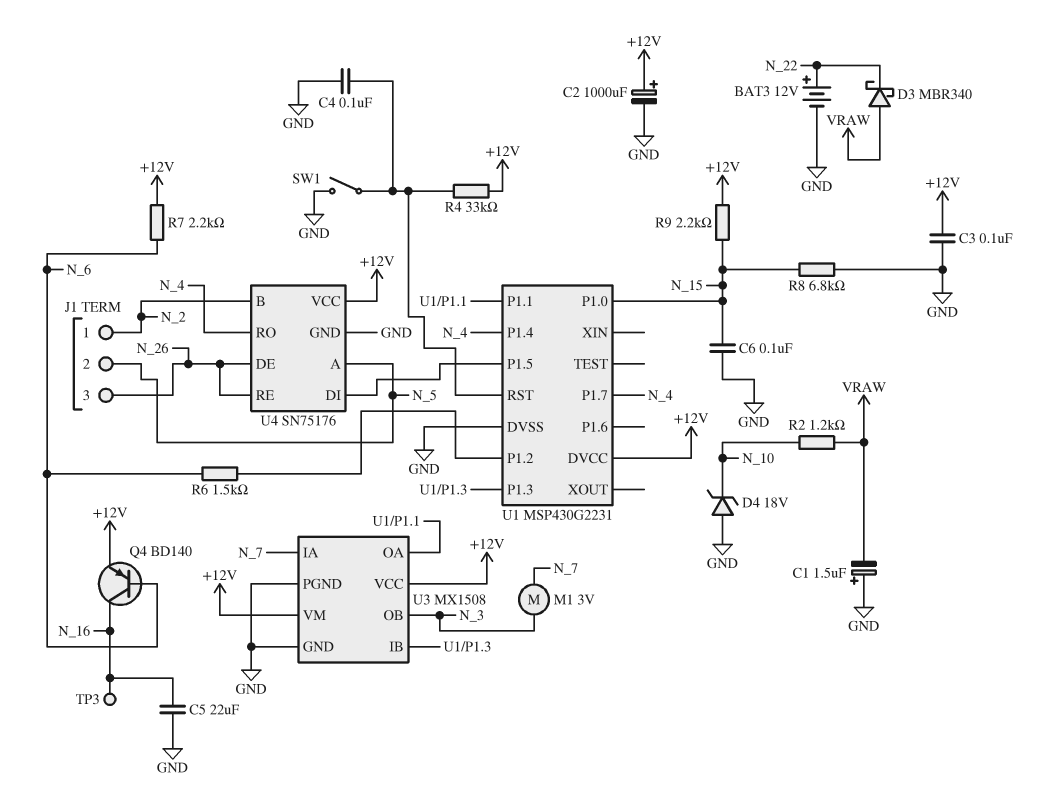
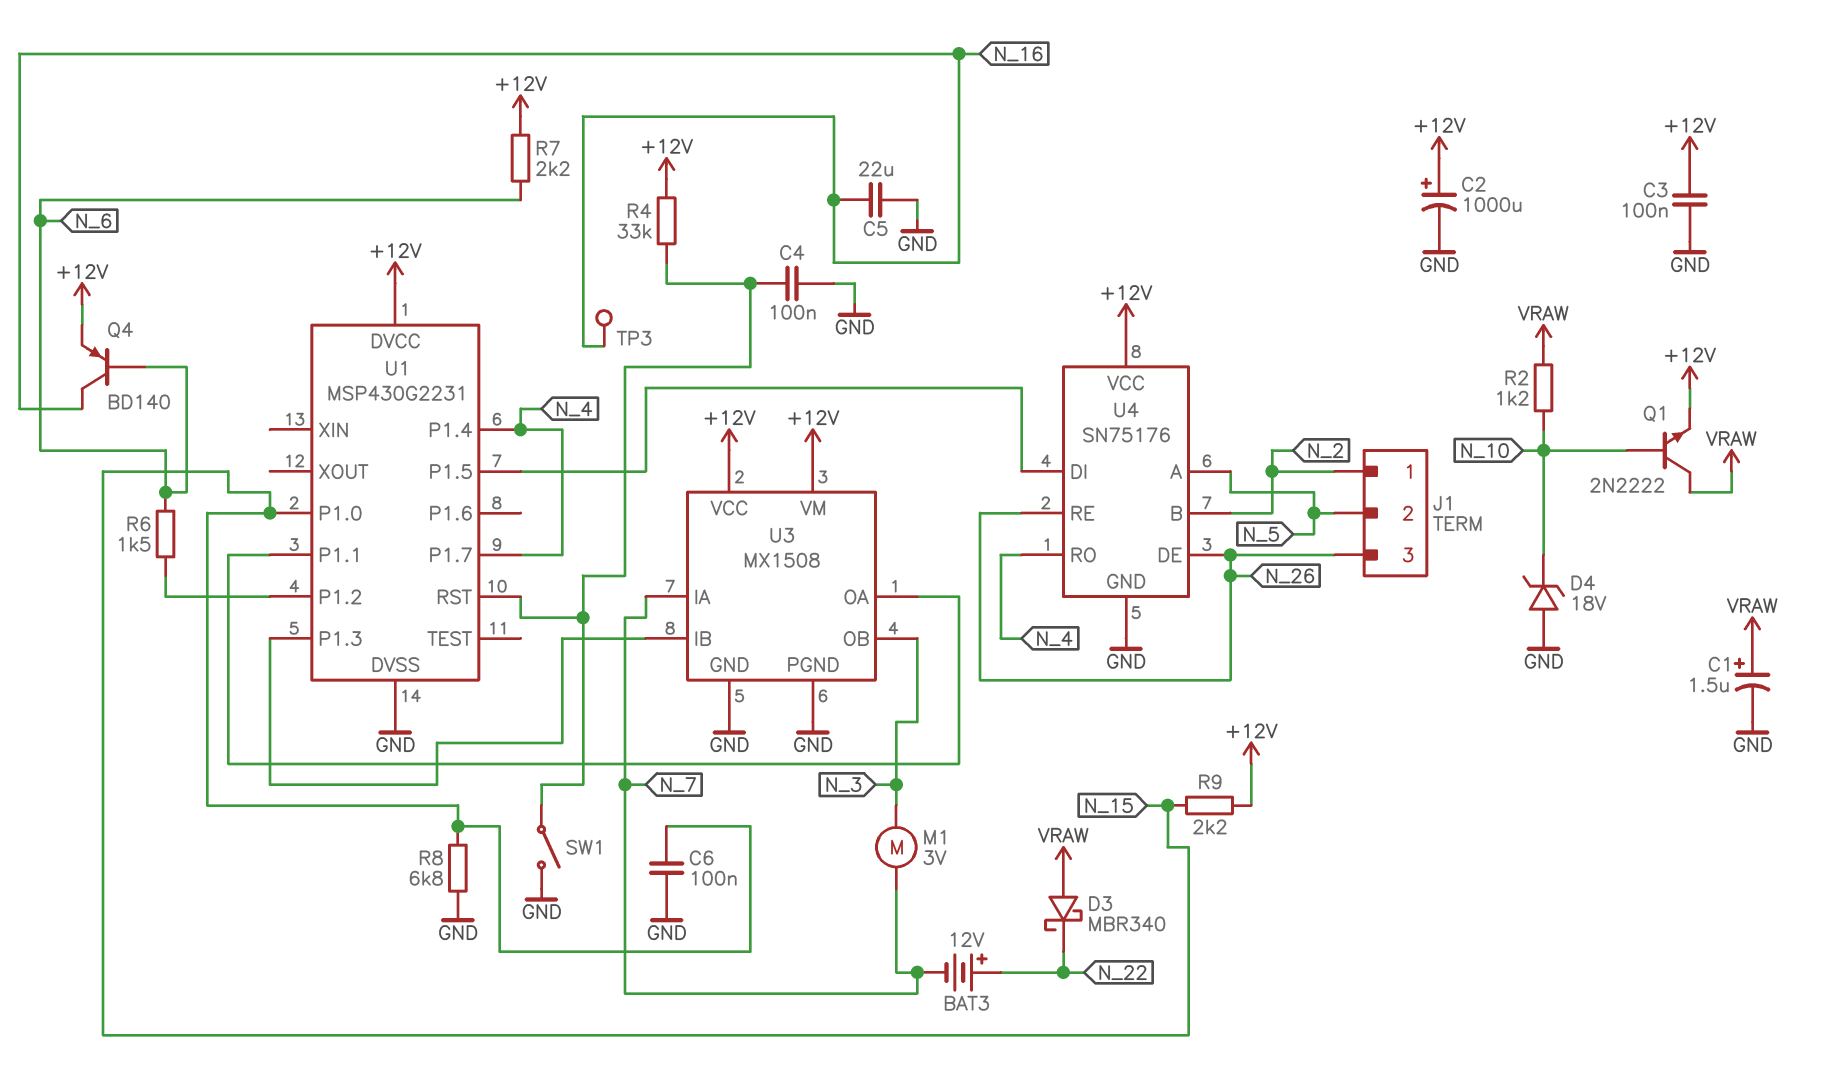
BAT3: 12V (plus N_22, minus GND) -> 12V (plus N_22, minus N_7)
C1: 1.5uF (plus GND, minus VRAW) -> 1.5uF (plus VRAW, minus GND)
Q1: none -> NPN 2N2222 (B N_10, C VRAW, E +12V)

